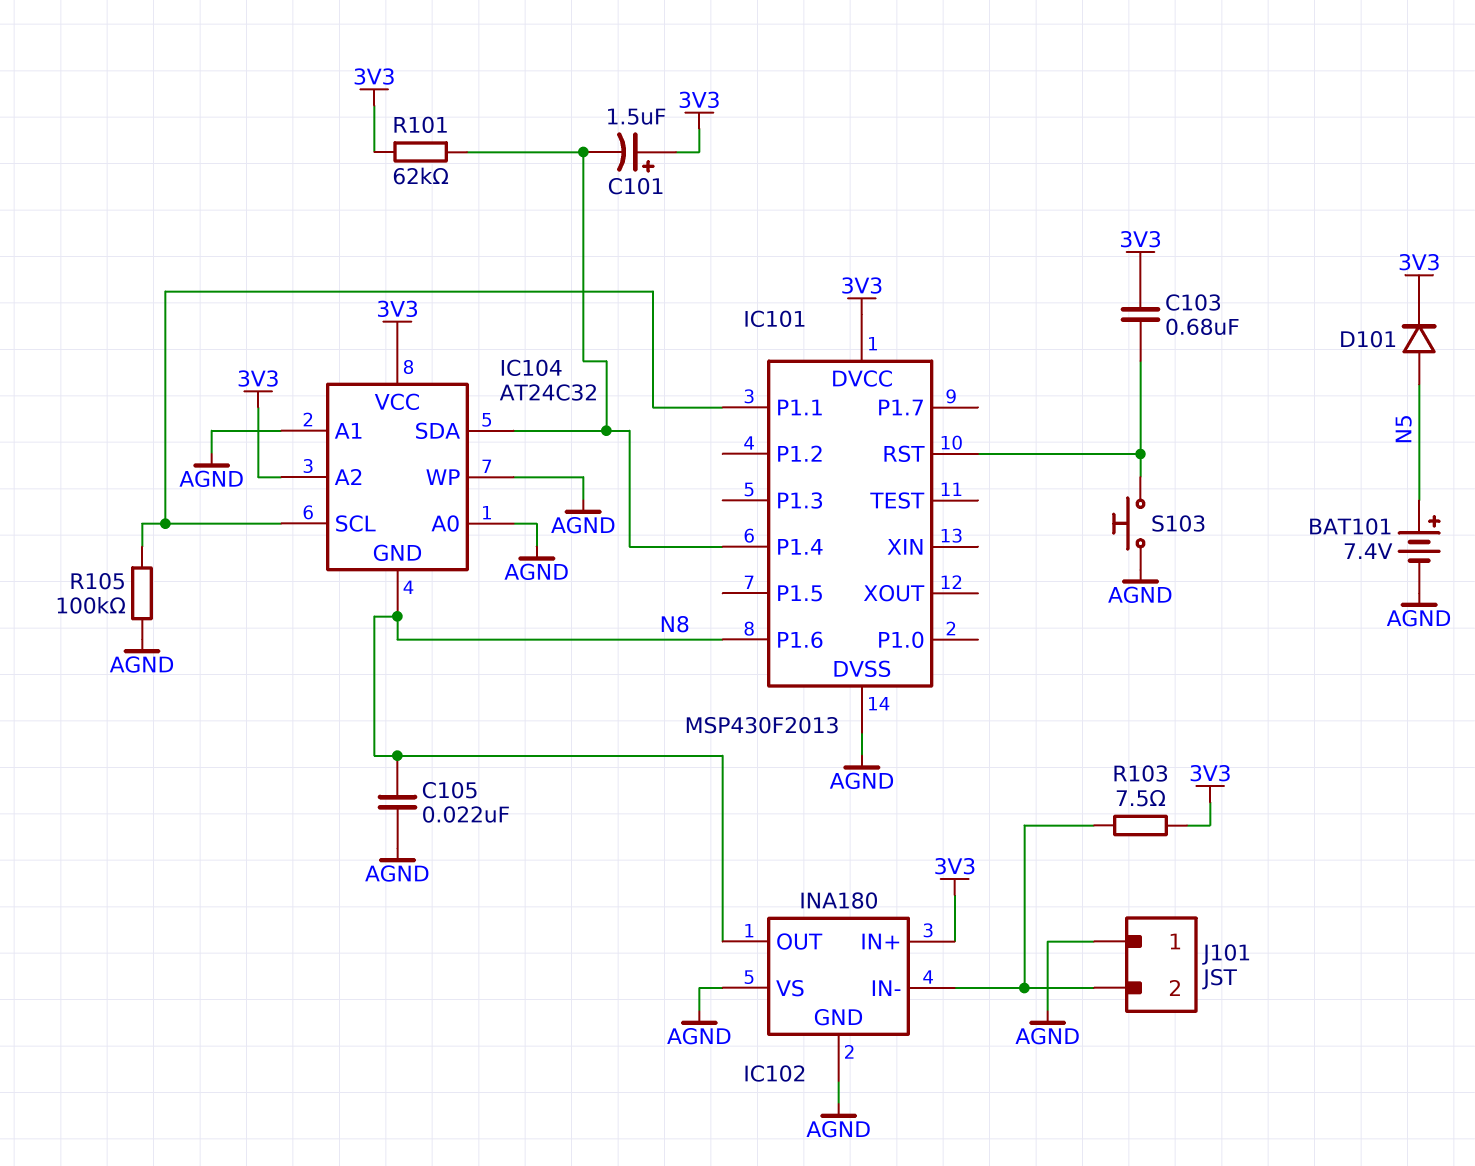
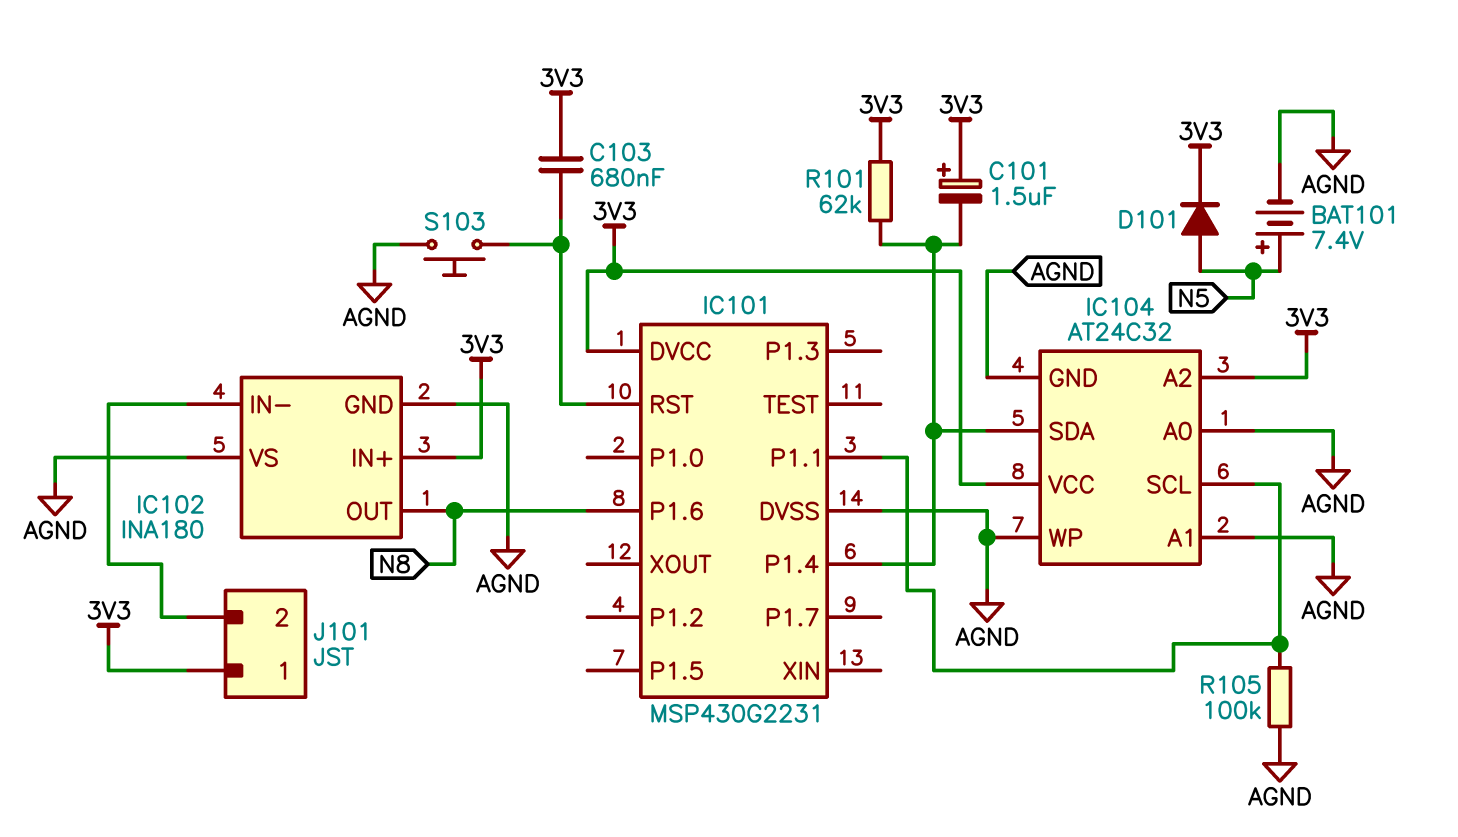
C105: 22nF (AGND, N8) -> none
IC101: MSP430F2013 -> MSP430G2231
IC104 pin GND: N8 -> AGND
J101 pin 1: AGND -> 3V3
R103: 7.5 (3V3, IC102/IN-) -> none

